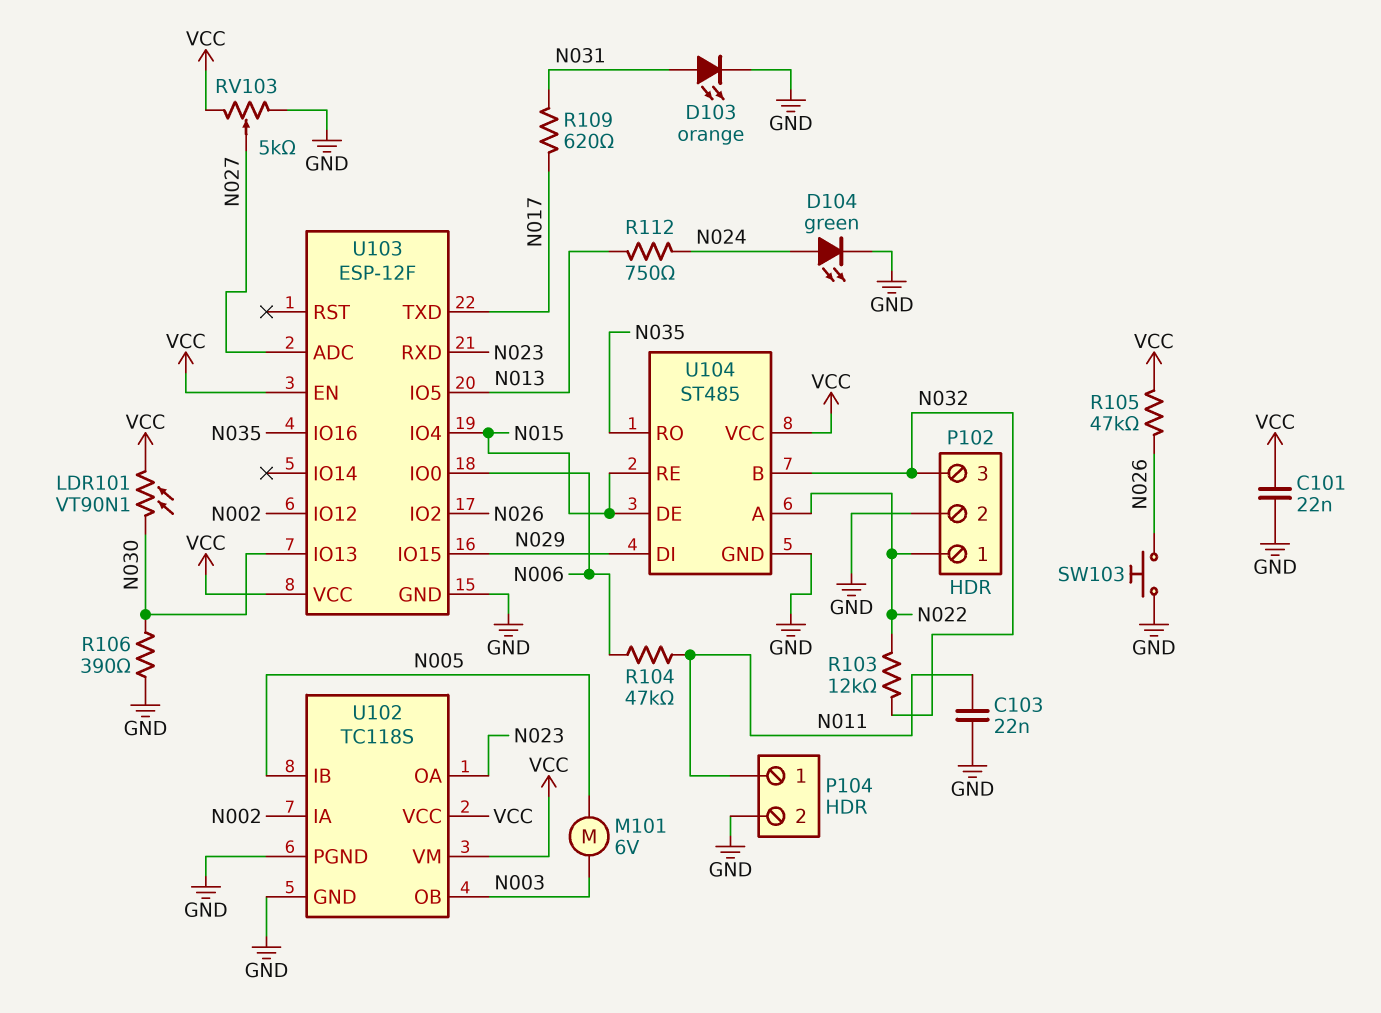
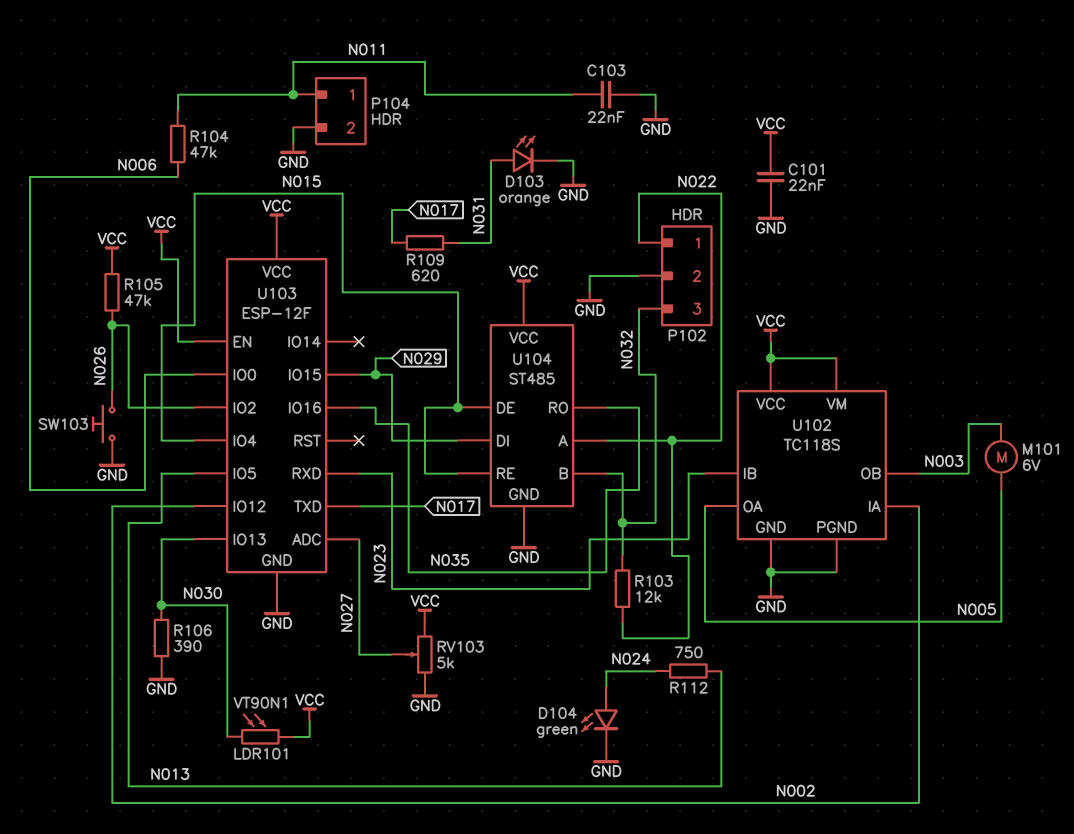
U102 pin IB: N005 -> N023
U102 pin OA: N023 -> N005

